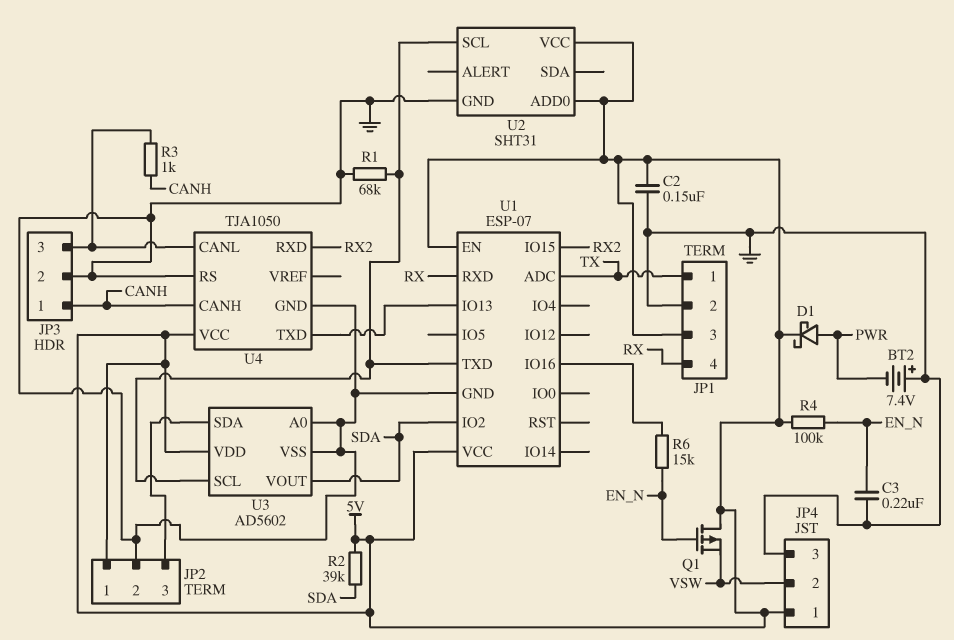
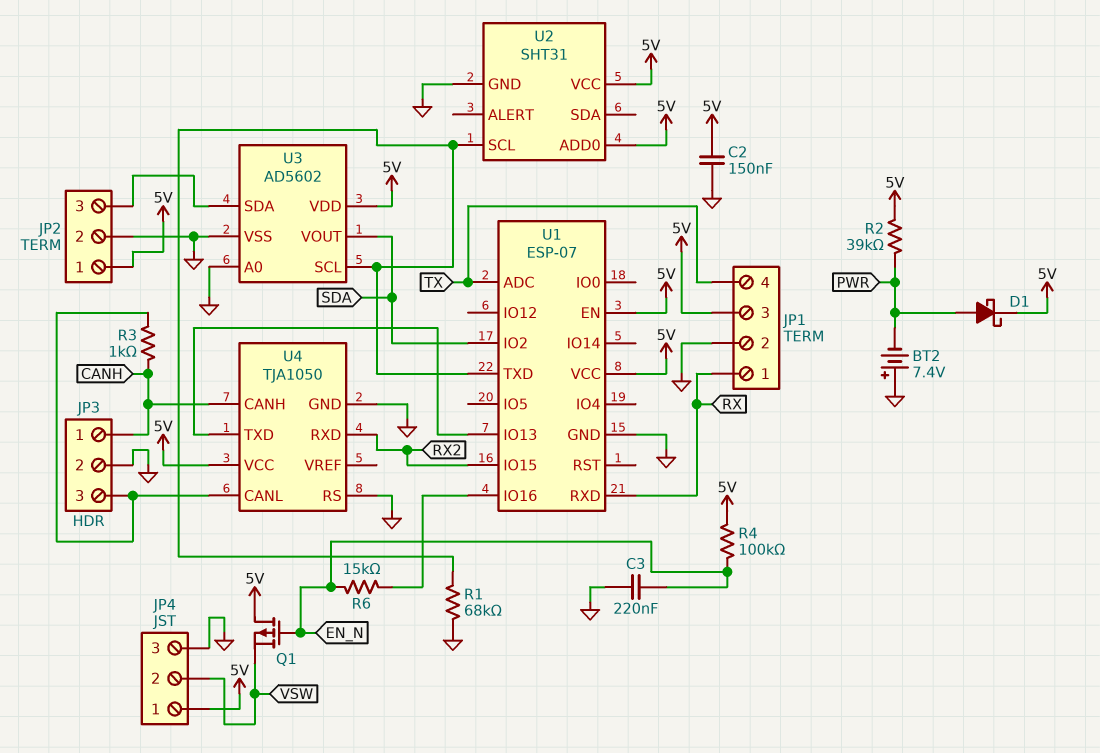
JP1 pin 1: TX -> RX
JP1 pin 4: RX -> TX
R2: 39k (5V, SDA) -> 39k (5V, PWR)

